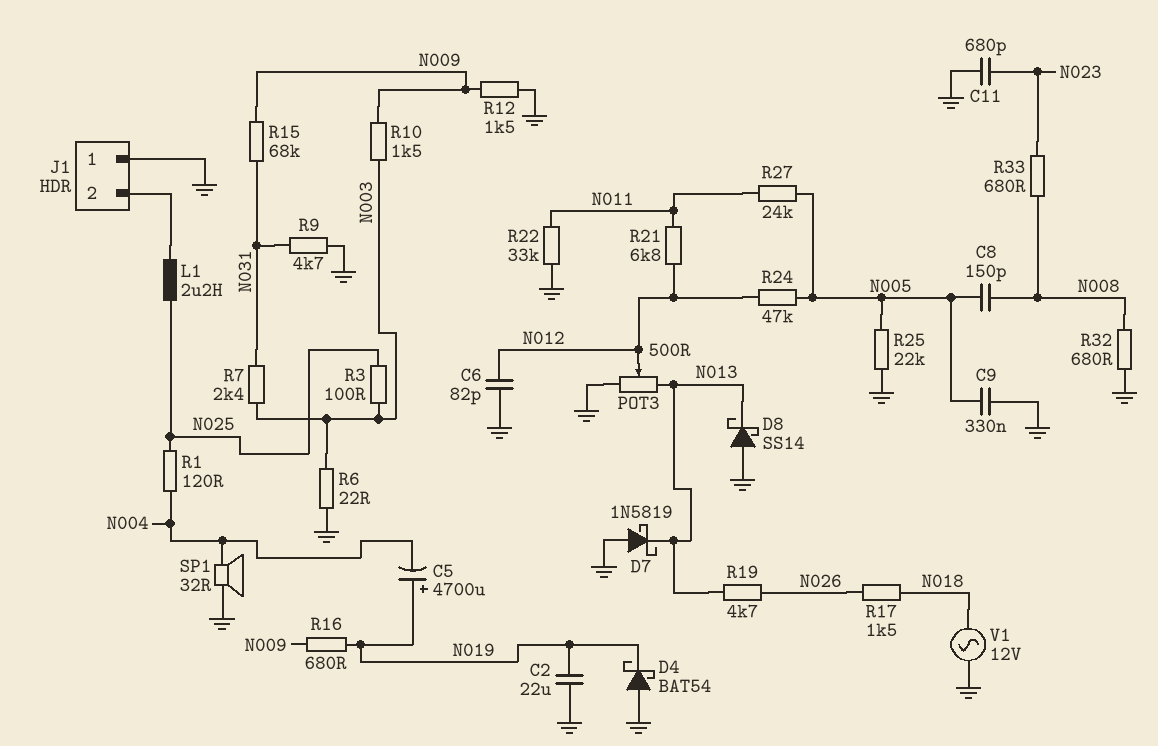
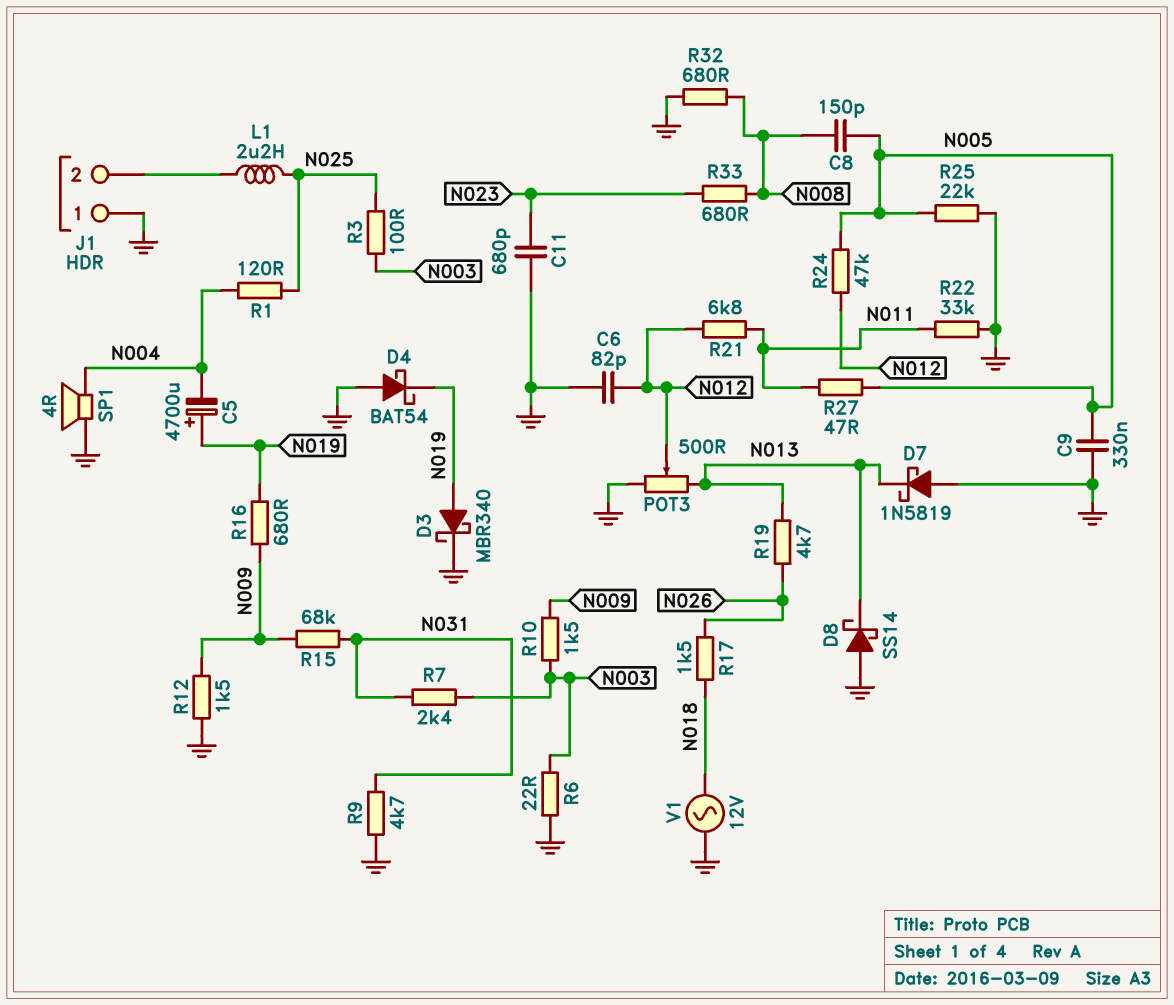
C2: 22uF (GND, N019) -> none
D3: none -> schottky MBR340 (A N019, K GND)
R27: 24k (N005, N011) -> 47 (N005, N011)
SP1: speaker 32R (GND, N004) -> speaker 4R (GND, N004)

